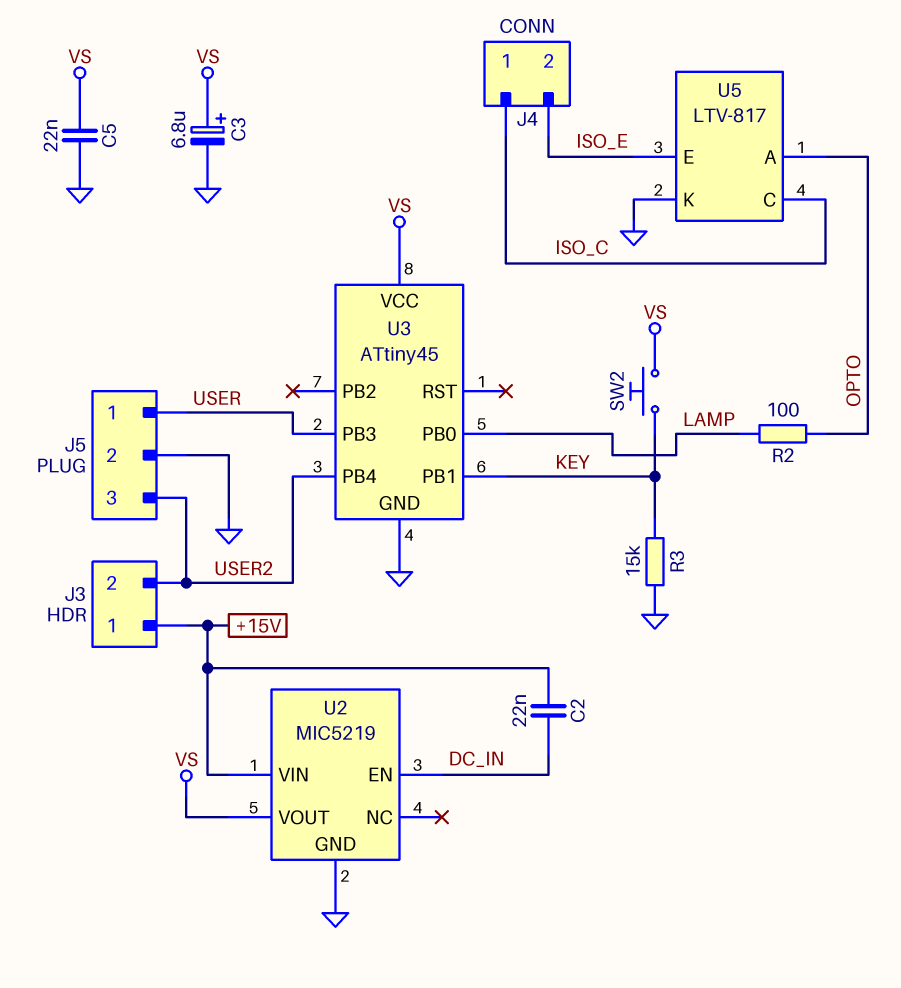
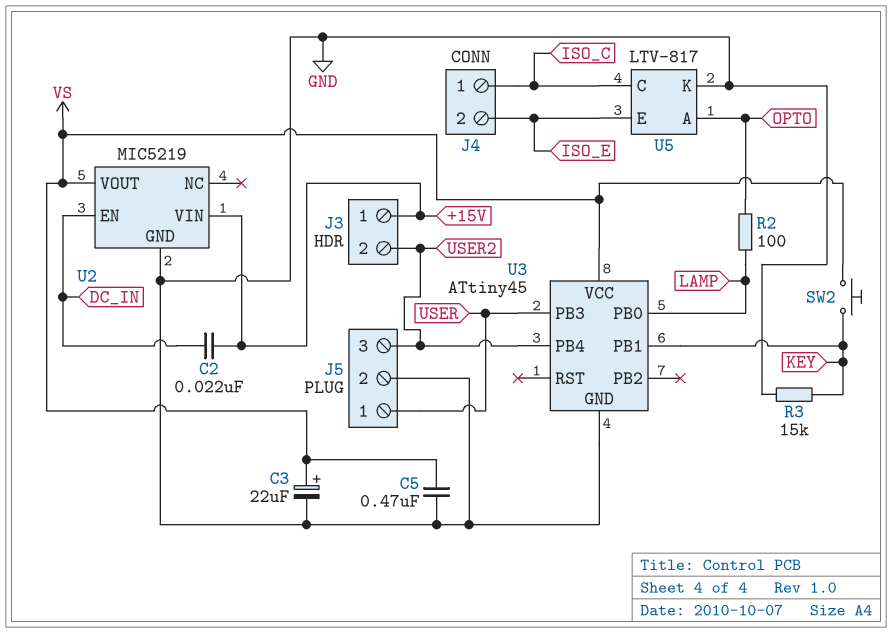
C3: 6.8uF (plus VS, minus GND) -> 22uF (plus VS, minus GND)
C5: 22nF (GND, VS) -> 470nF (GND, VS)

